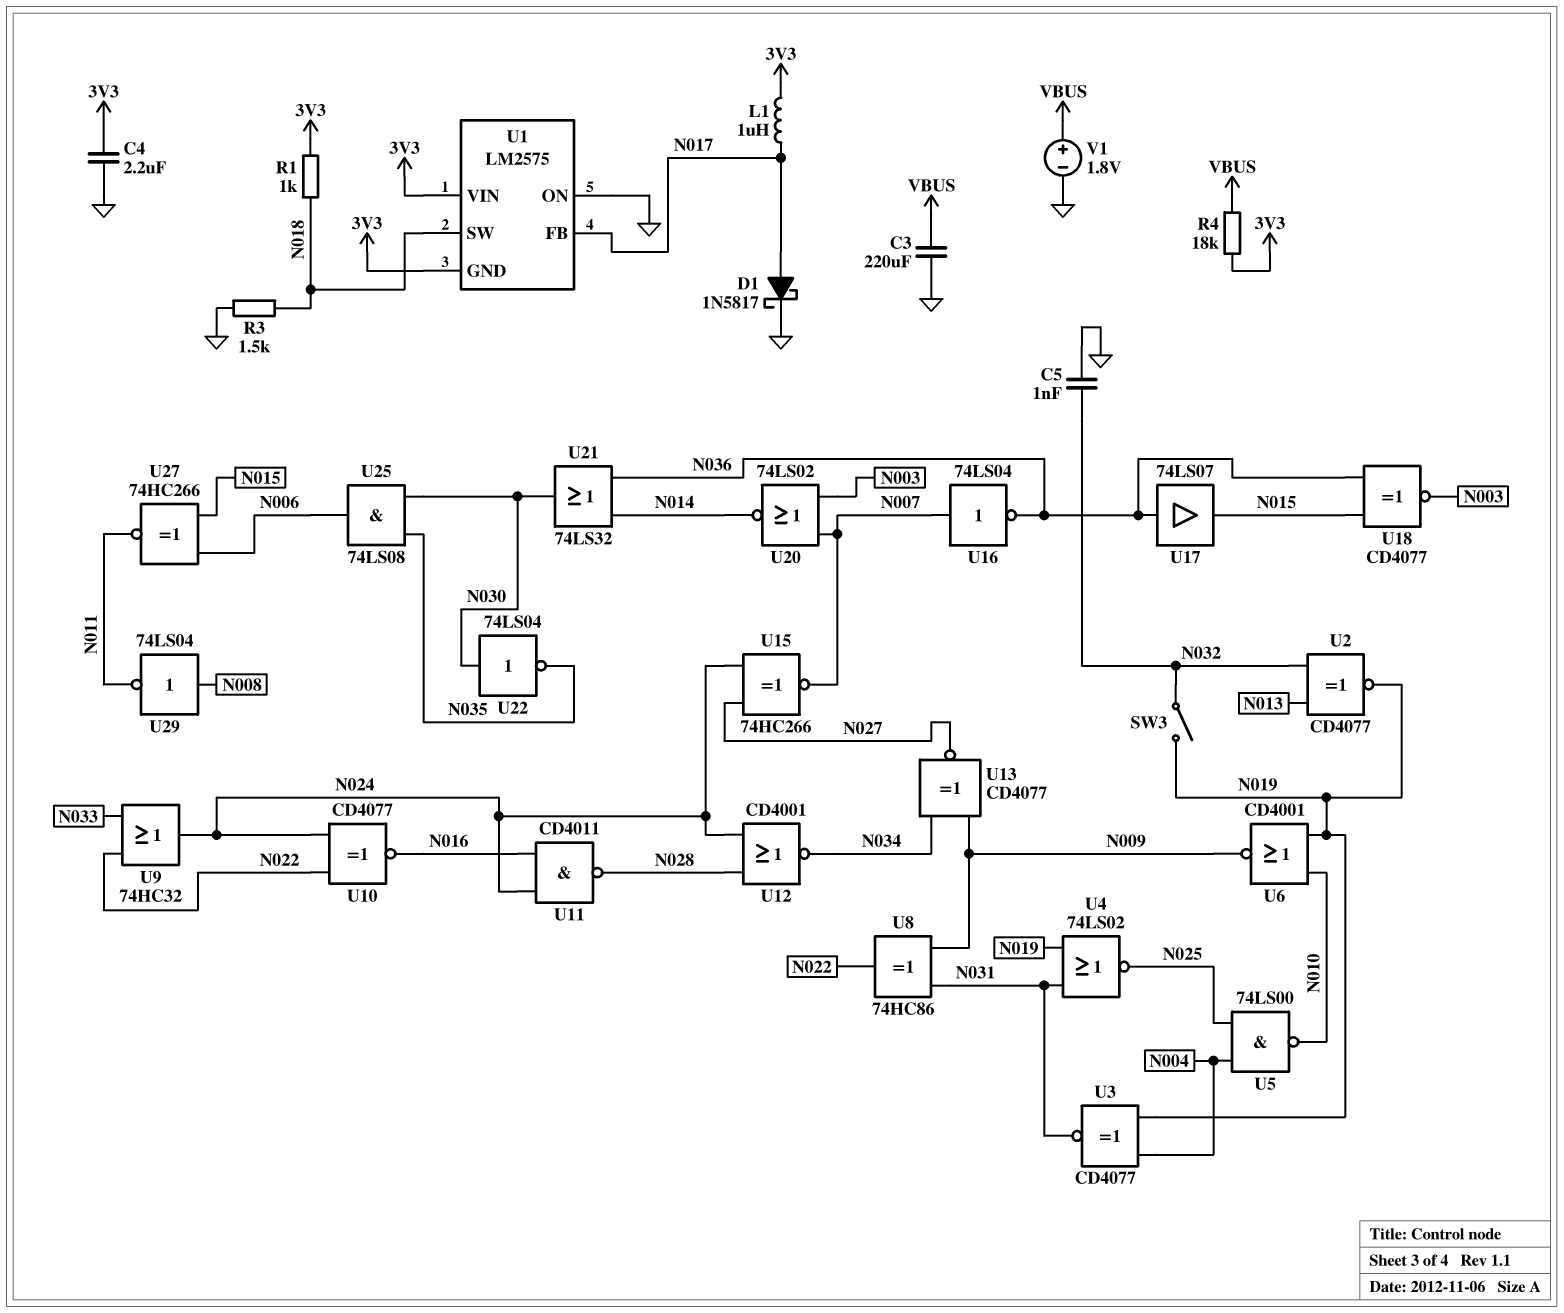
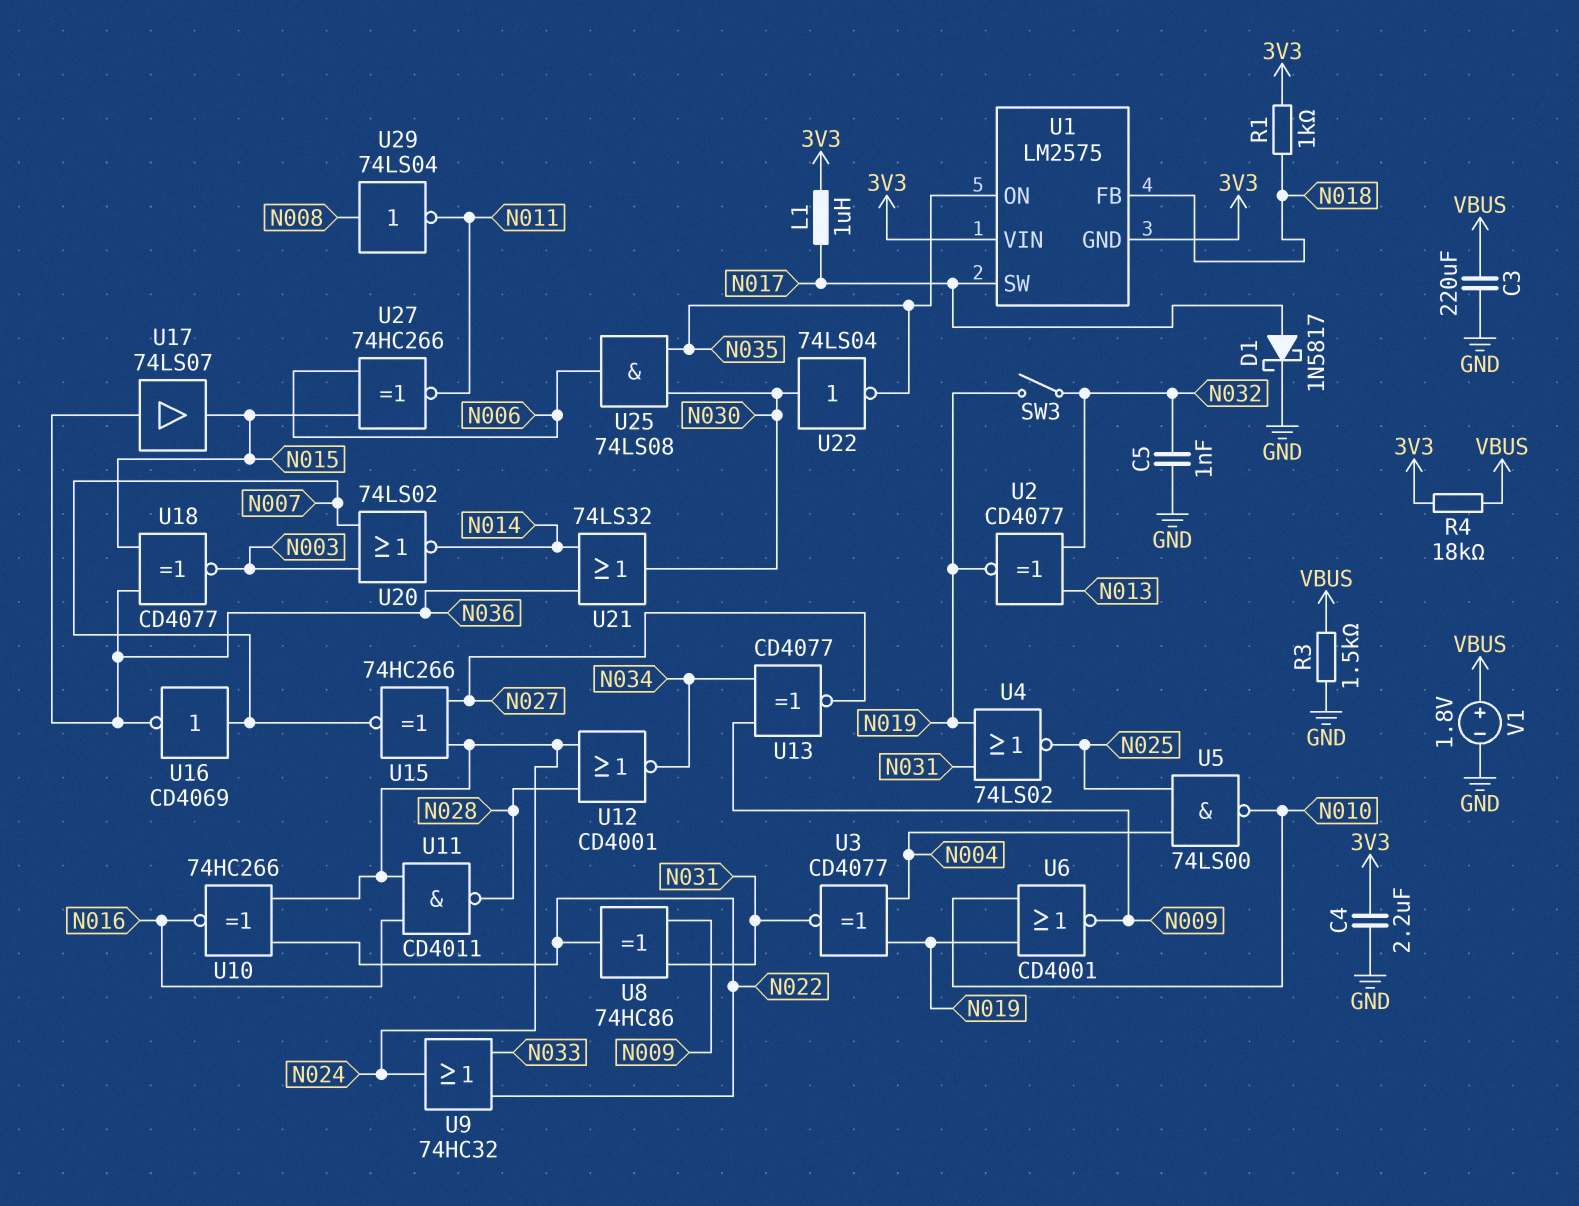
R3: 1.5k (GND, N018) -> 1.5k (GND, VBUS)
U1 pin FB: N017 -> N018
U1 pin ON: GND -> N035
U1 pin SW: N018 -> N017
U10: XNOR CD4077 (in N022, in N024, out N016) -> XNOR 74HC266 (in N022, in N024, out N016)
U16: NOT 74LS04 (in N007, out N036) -> NOT CD4069 (in N007, out N036)

